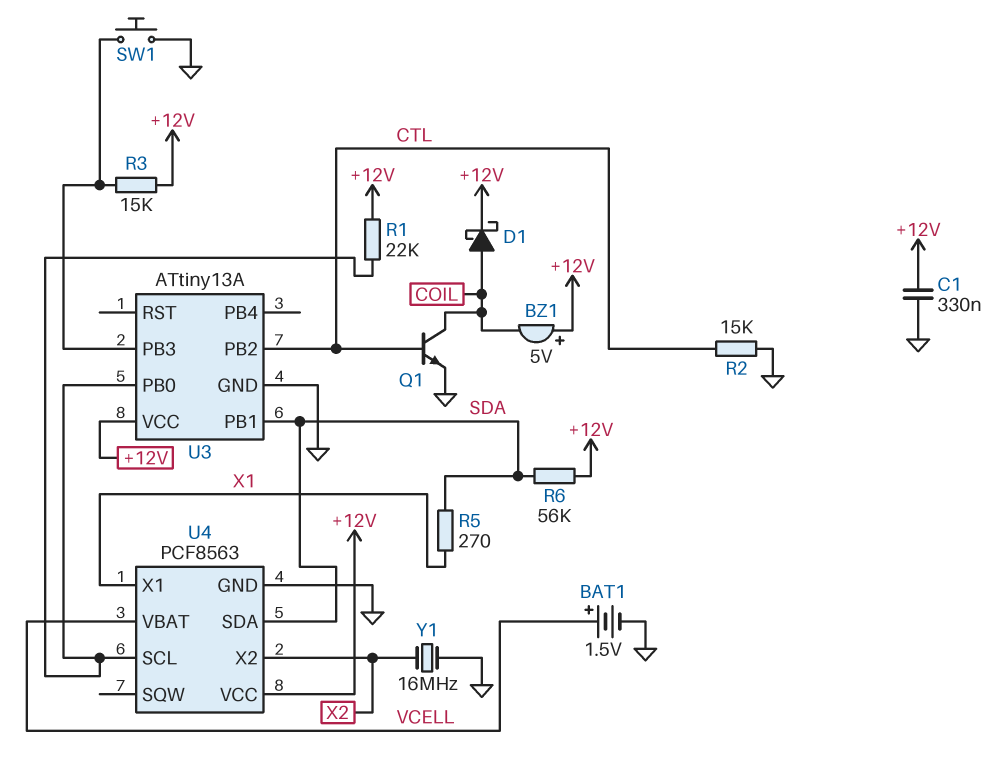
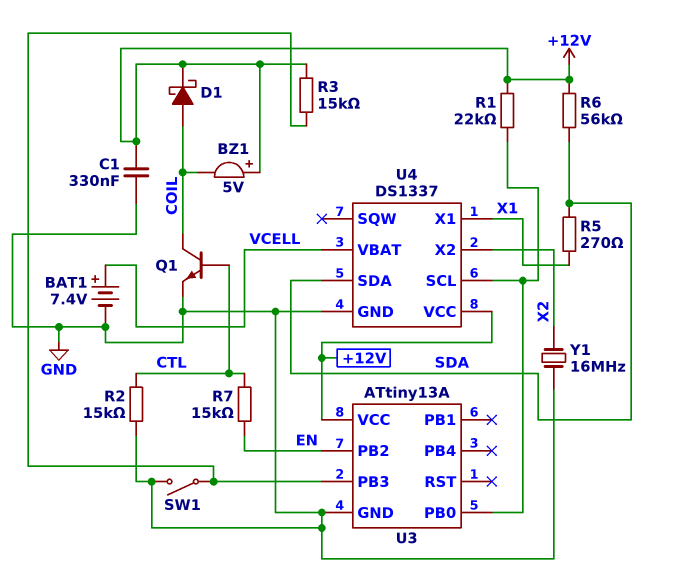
BAT1: 1.5V (plus VCELL, minus GND) -> 7.4V (plus VCELL, minus GND)
R7: none -> 15k (CTL, EN)
SW1: button (GND, U3/PB3) -> switch (GND, U3/PB3)
U3 pin PB1: SDA -> none
U3 pin PB2: CTL -> EN
U4: PCF8563 -> DS1337

